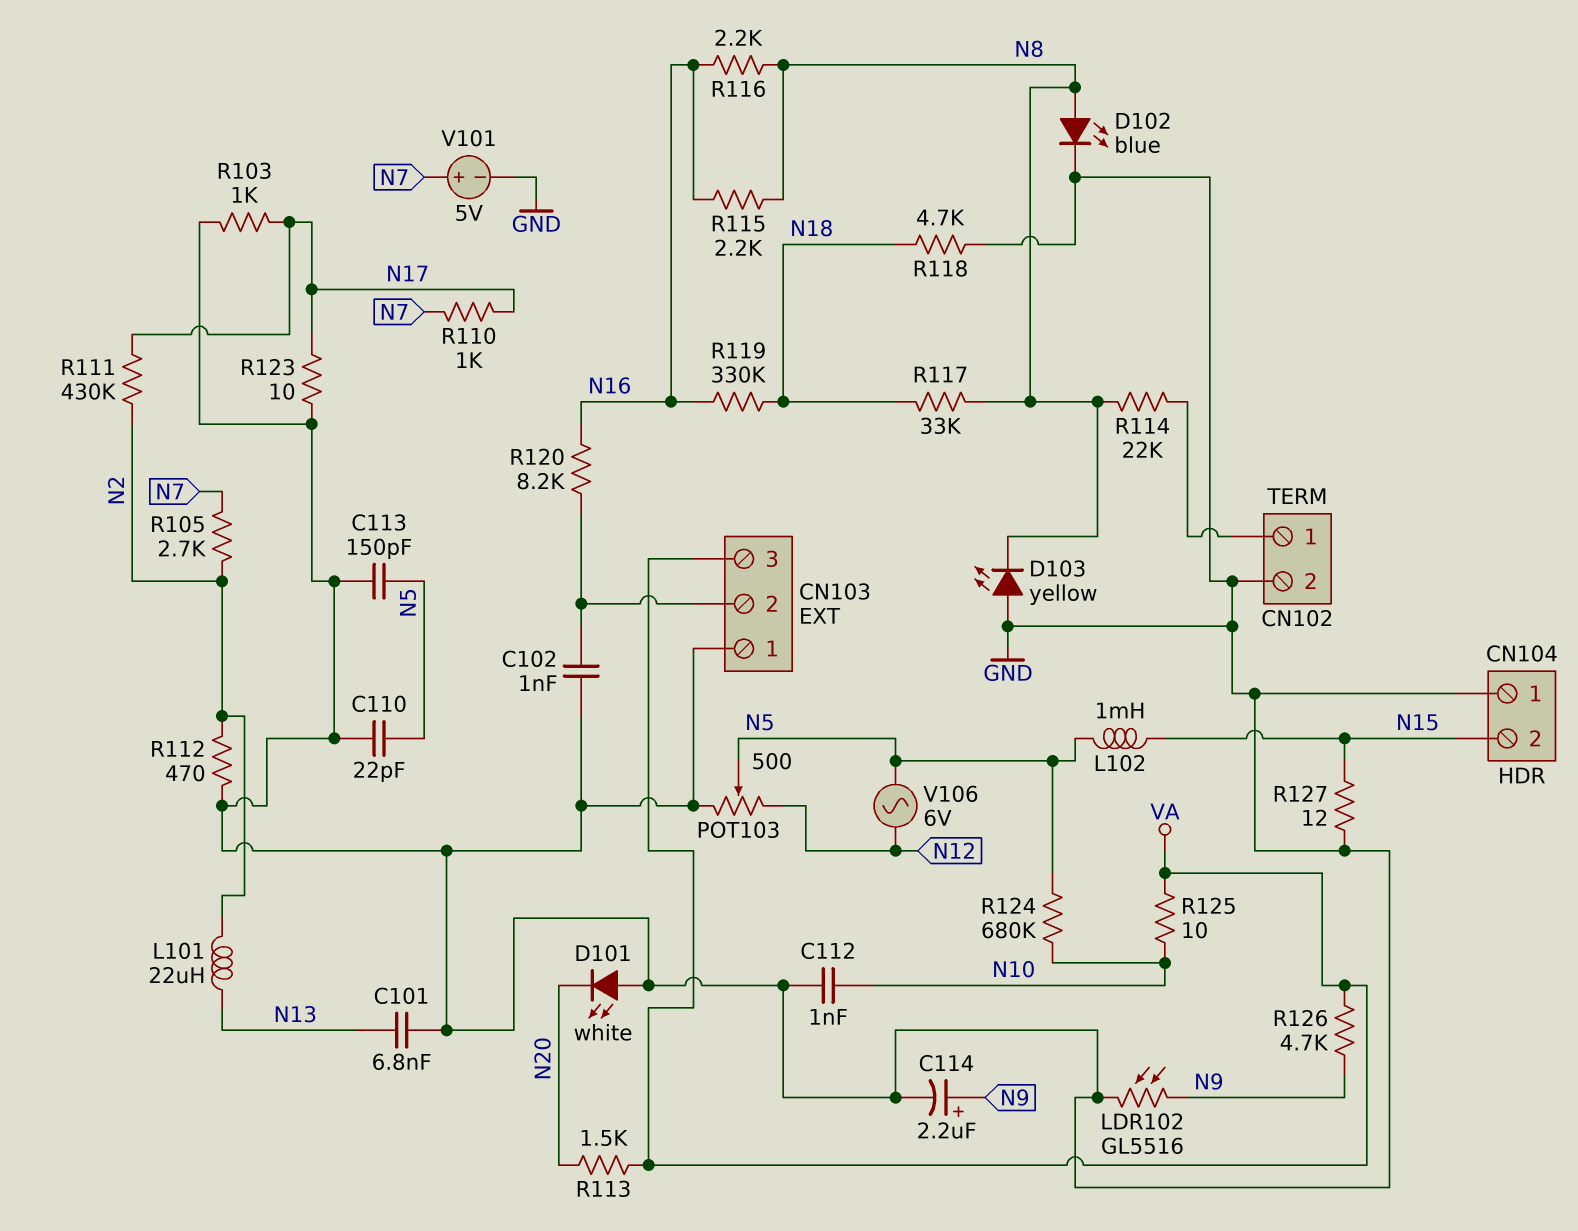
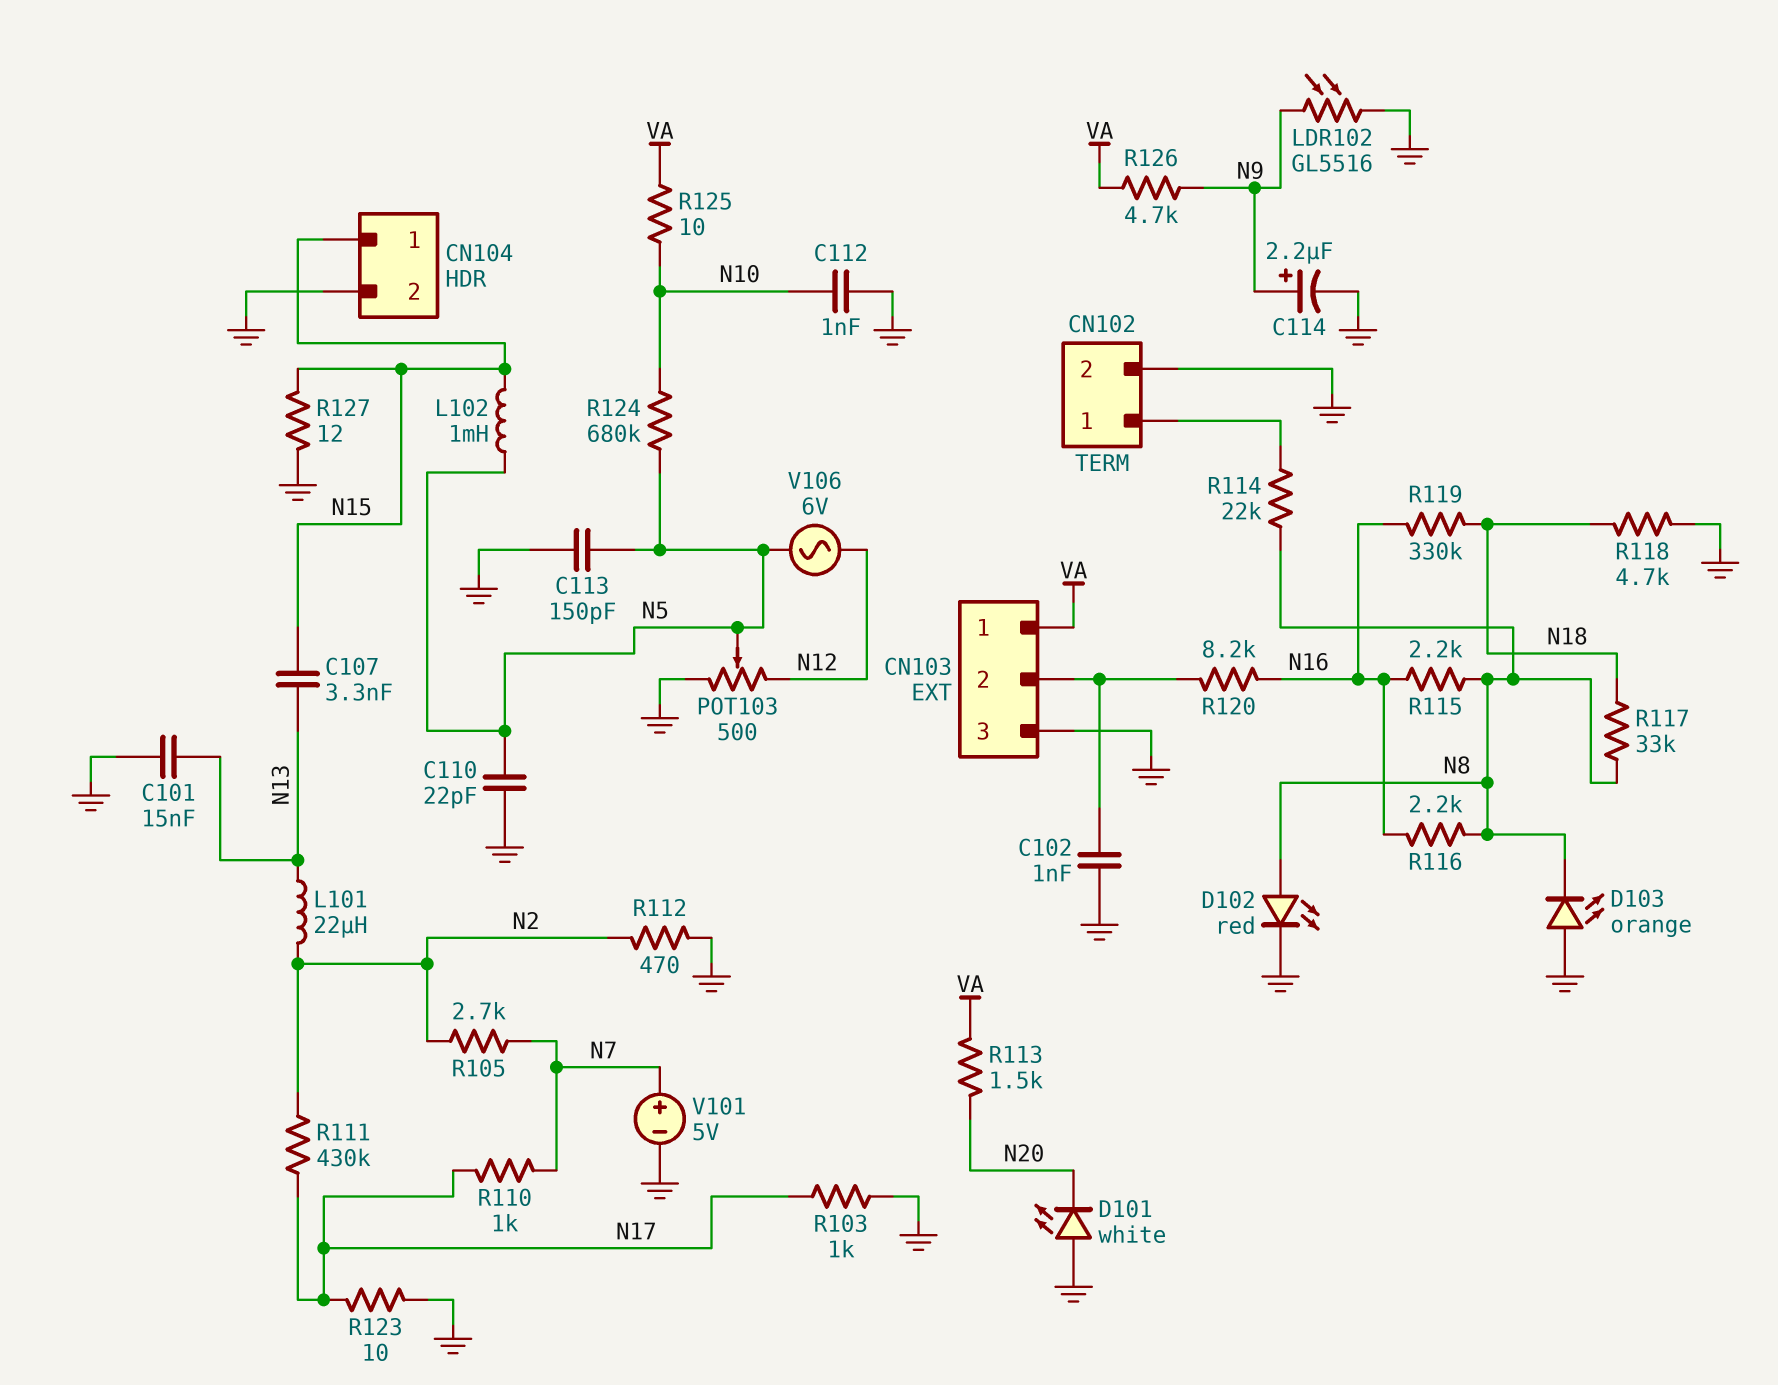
C101: 6.8nF (GND, N13) -> 15nF (GND, N13)
C107: none -> 3.3nF (N13, N15)
CN103 pin 1: GND -> VA
CN103 pin 3: VA -> GND
CN104 pin 1: GND -> N15
CN104 pin 2: N15 -> GND
D102: LED blue (A N8, K GND) -> LED red (A N8, K GND)
D103: LED yellow (A GND, K N8) -> LED orange (A GND, K N8)

